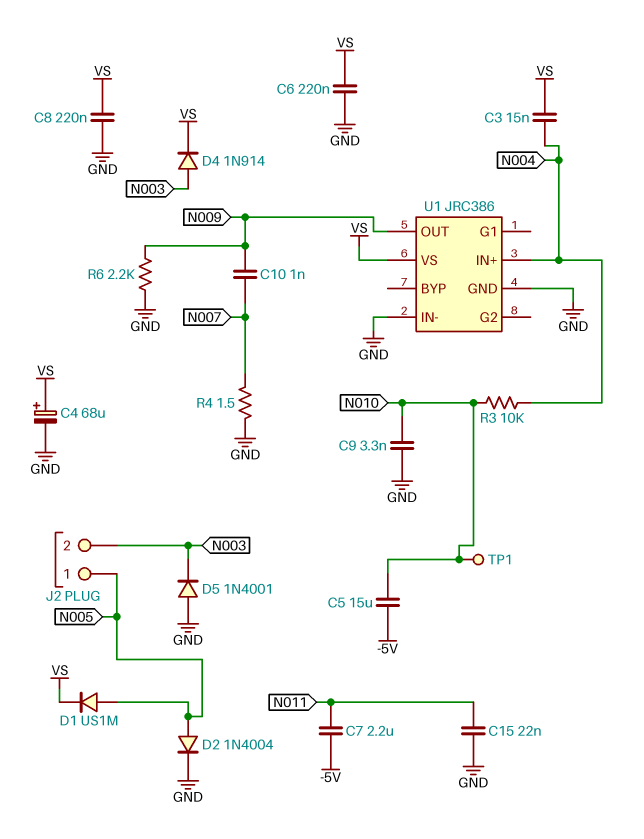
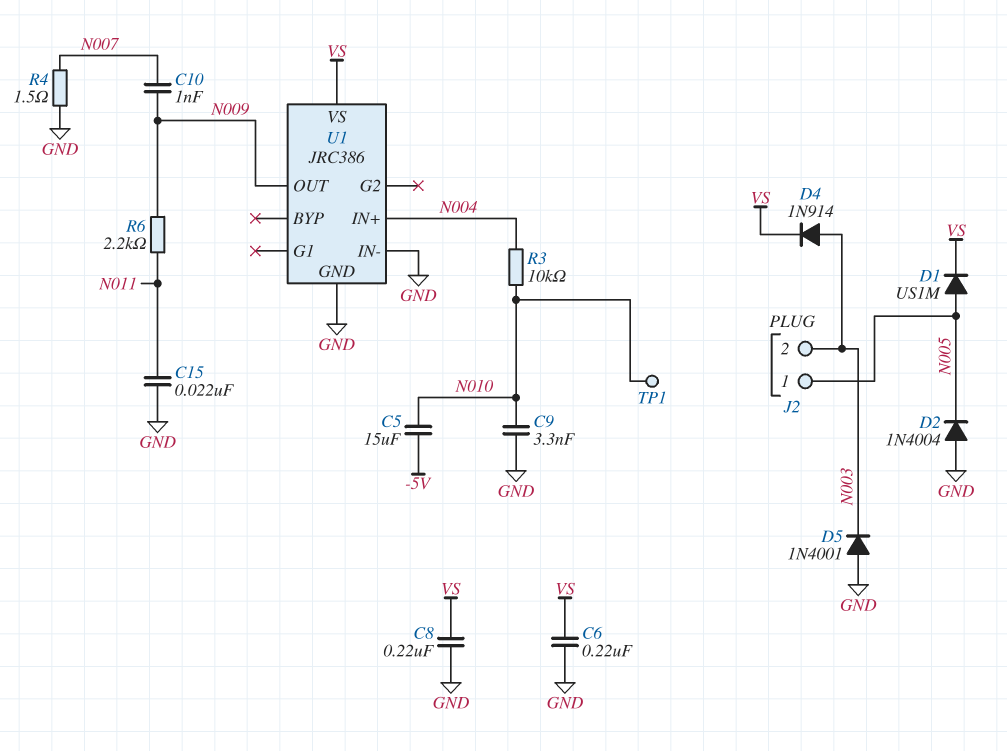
C3: 15nF (N004, VS) -> none
C4: 68uF (plus VS, minus GND) -> none
C7: 2.2uF (-5V, N011) -> none
D2: diode 1N4004 (A N005, K GND) -> diode 1N4004 (A GND, K N005)
R6: 2.2k (GND, N009) -> 2.2k (N009, N011)

